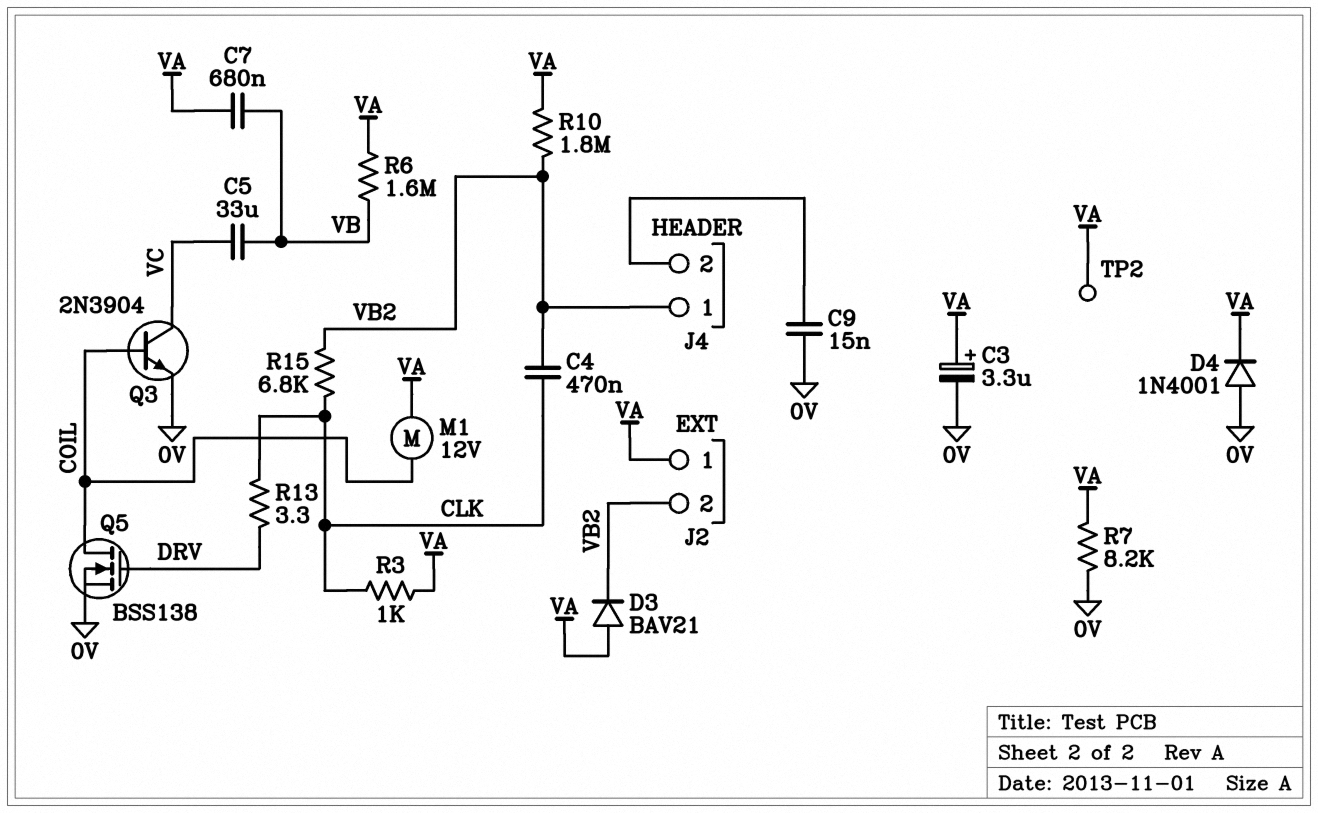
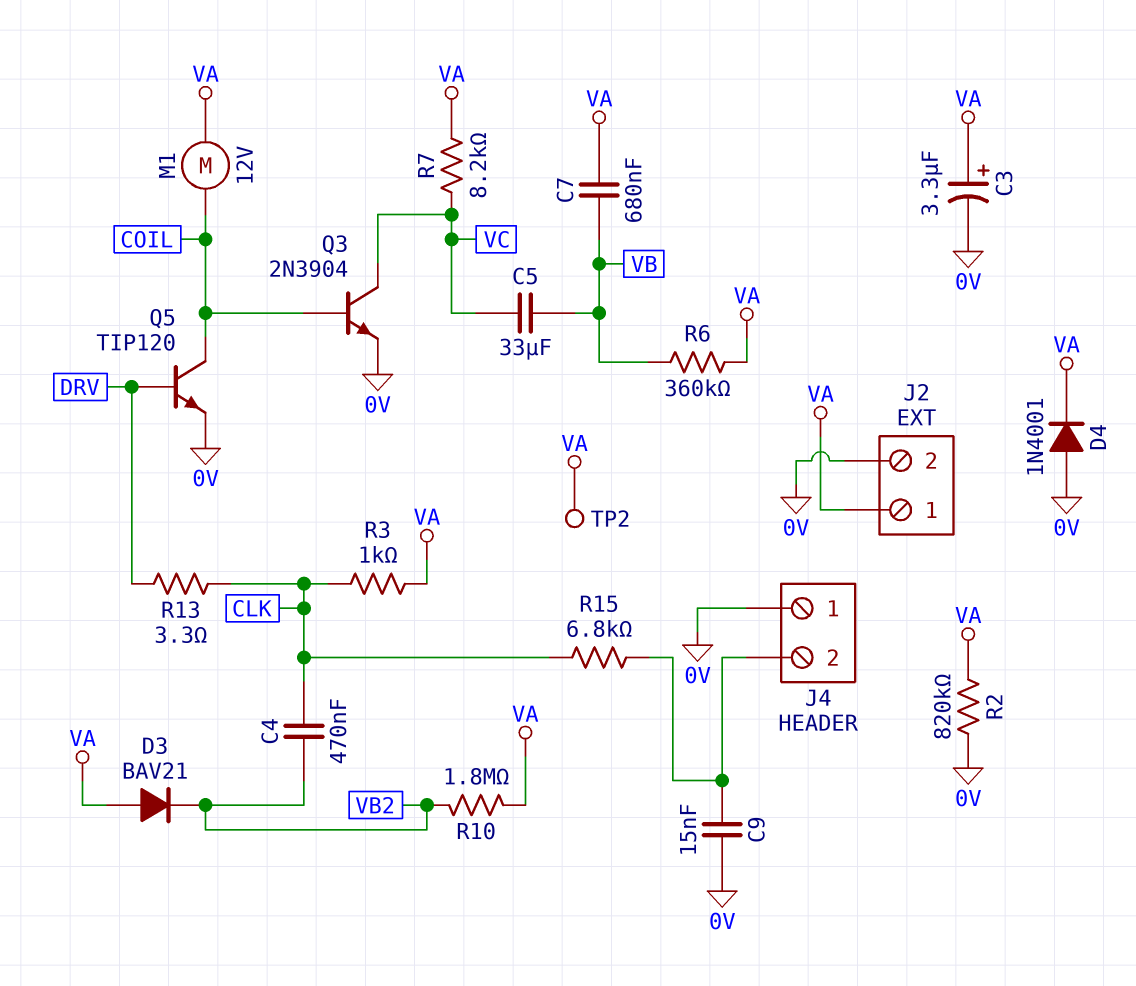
J2 pin 2: VB2 -> 0V
J4 pin 1: VB2 -> 0V
Q5: NMOS BSS138 (G DRV, D COIL, S 0V) -> NPN TIP120 (B DRV, C COIL, E 0V)
R2: none -> 820k (0V, VA)
R6: 1.6M (VA, VB) -> 360k (VA, VB)
R7: 8.2k (0V, VA) -> 8.2k (VA, VC)
R15: 6.8k (CLK, VB2) -> 6.8k (CLK, J4/2)

